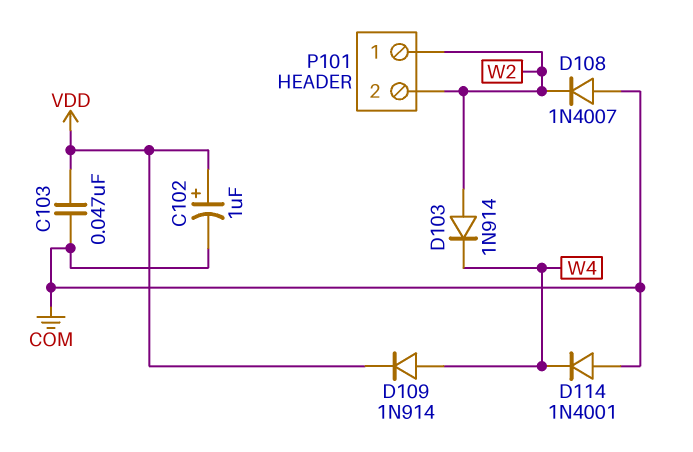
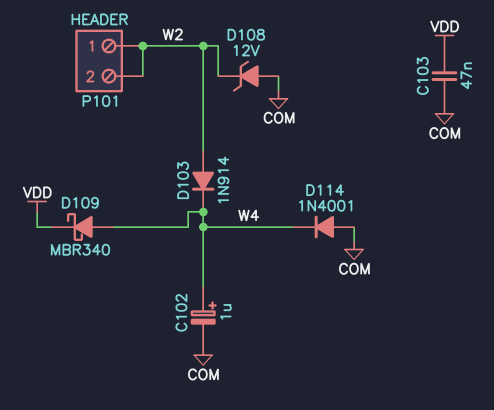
C102: 1uF (plus VDD, minus COM) -> 1uF (plus W4, minus COM)
D108: diode 1N4007 (A COM, K W2) -> zener 12V (A COM, K W2)
D109: diode 1N914 (A W4, K VDD) -> schottky MBR340 (A W4, K VDD)

